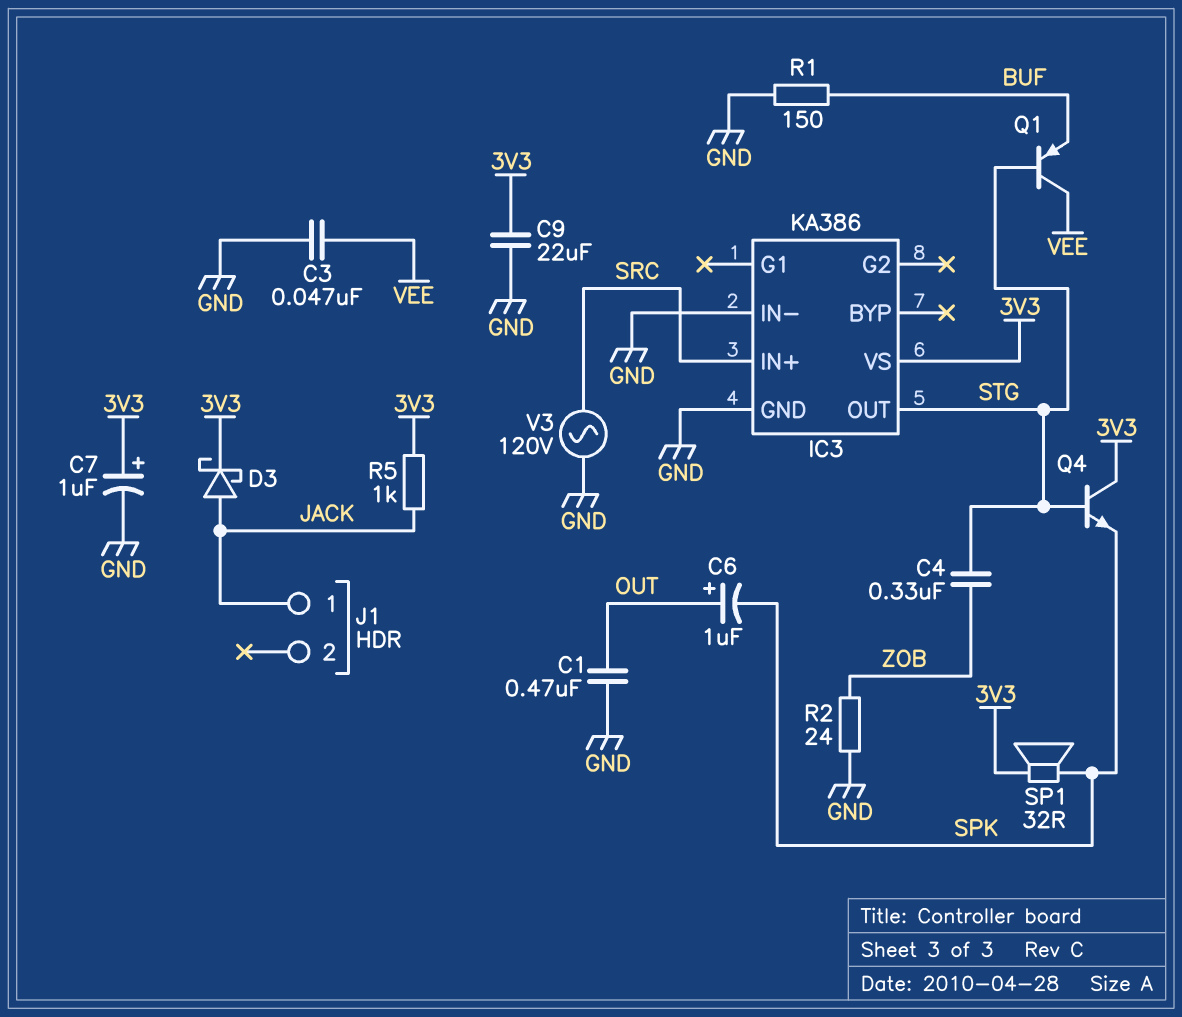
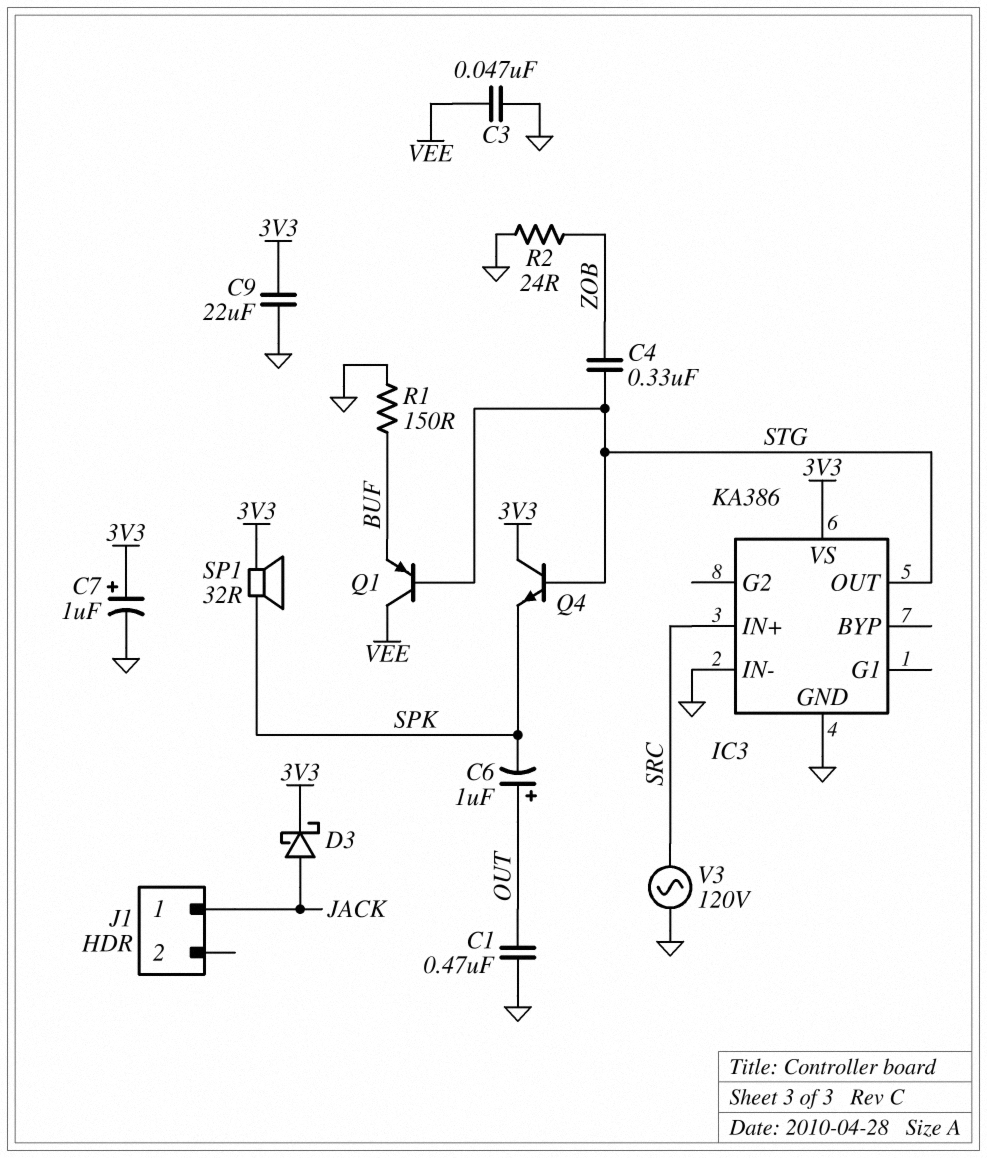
R5: 1k (3V3, JACK) -> none

